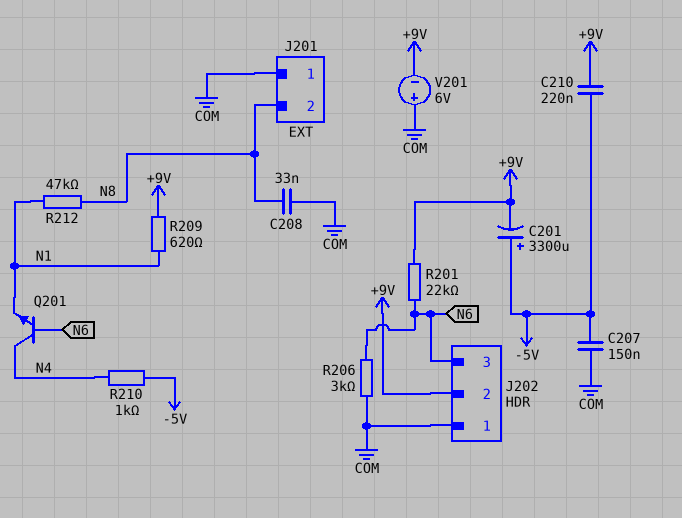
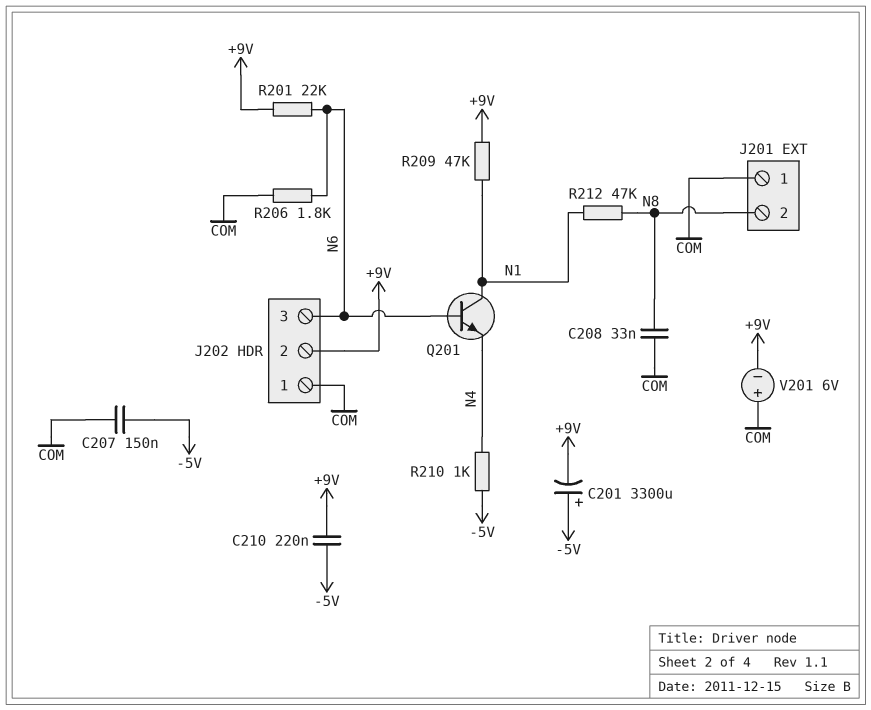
Q201: NPN (B N6, C N4, E N1) -> NPN (B N6, C N1, E N4)
R206: 3k (COM, N6) -> 1.8k (COM, N6)
R209: 620 (+9V, N1) -> 47k (+9V, N1)

